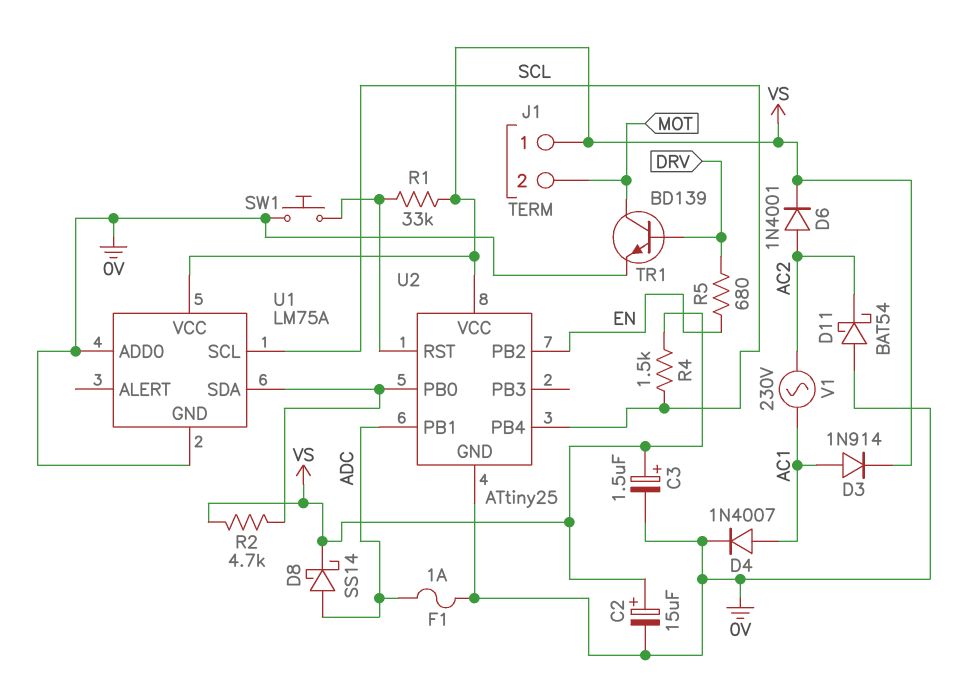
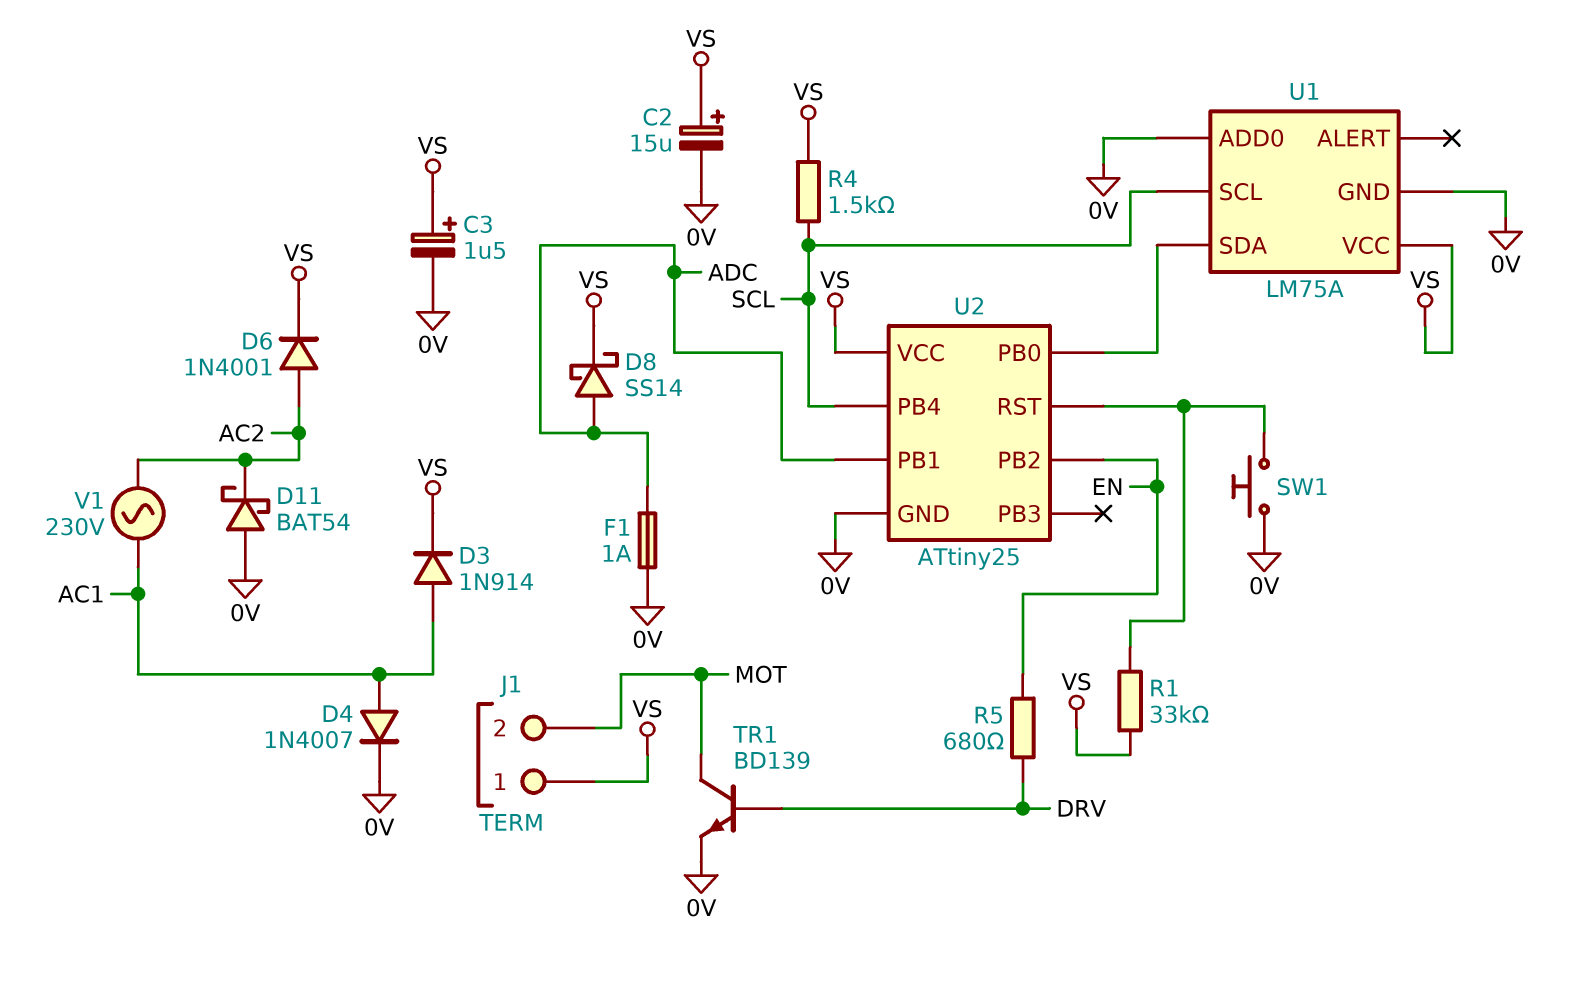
R2: 4.7k (U1/SDA, VS) -> none

